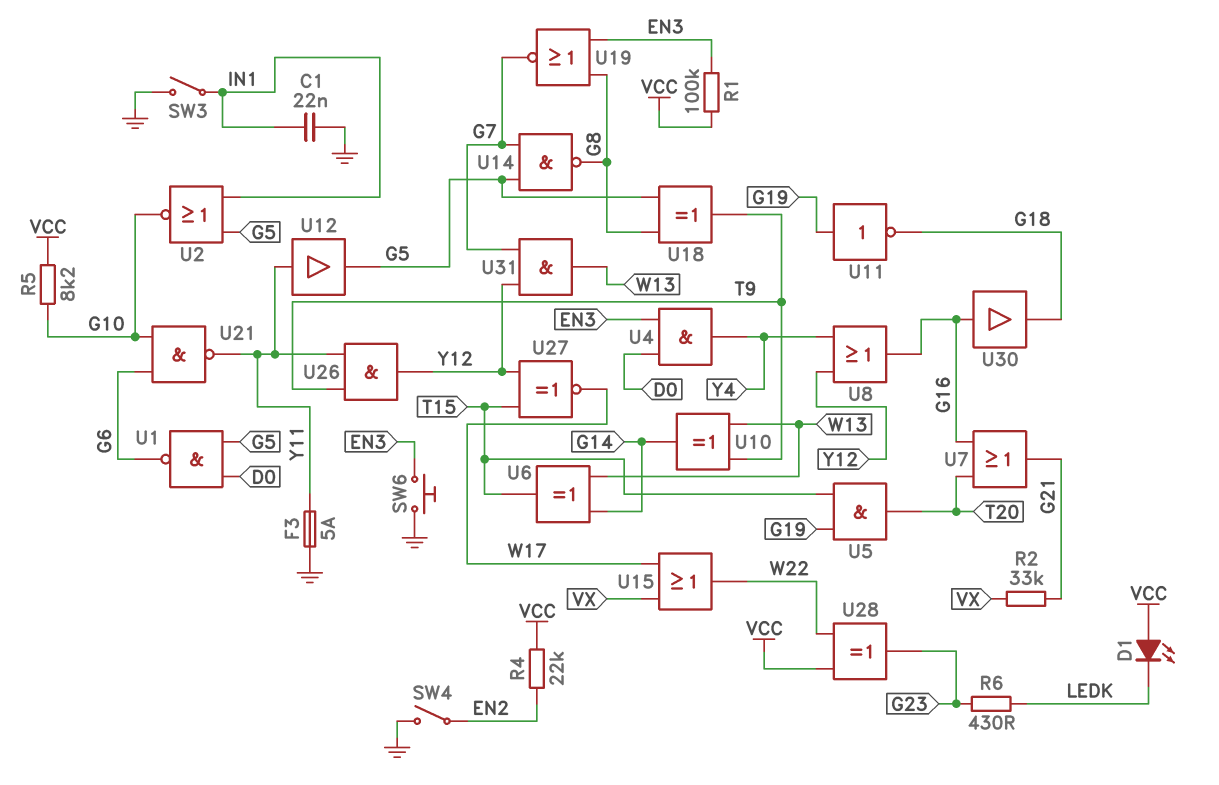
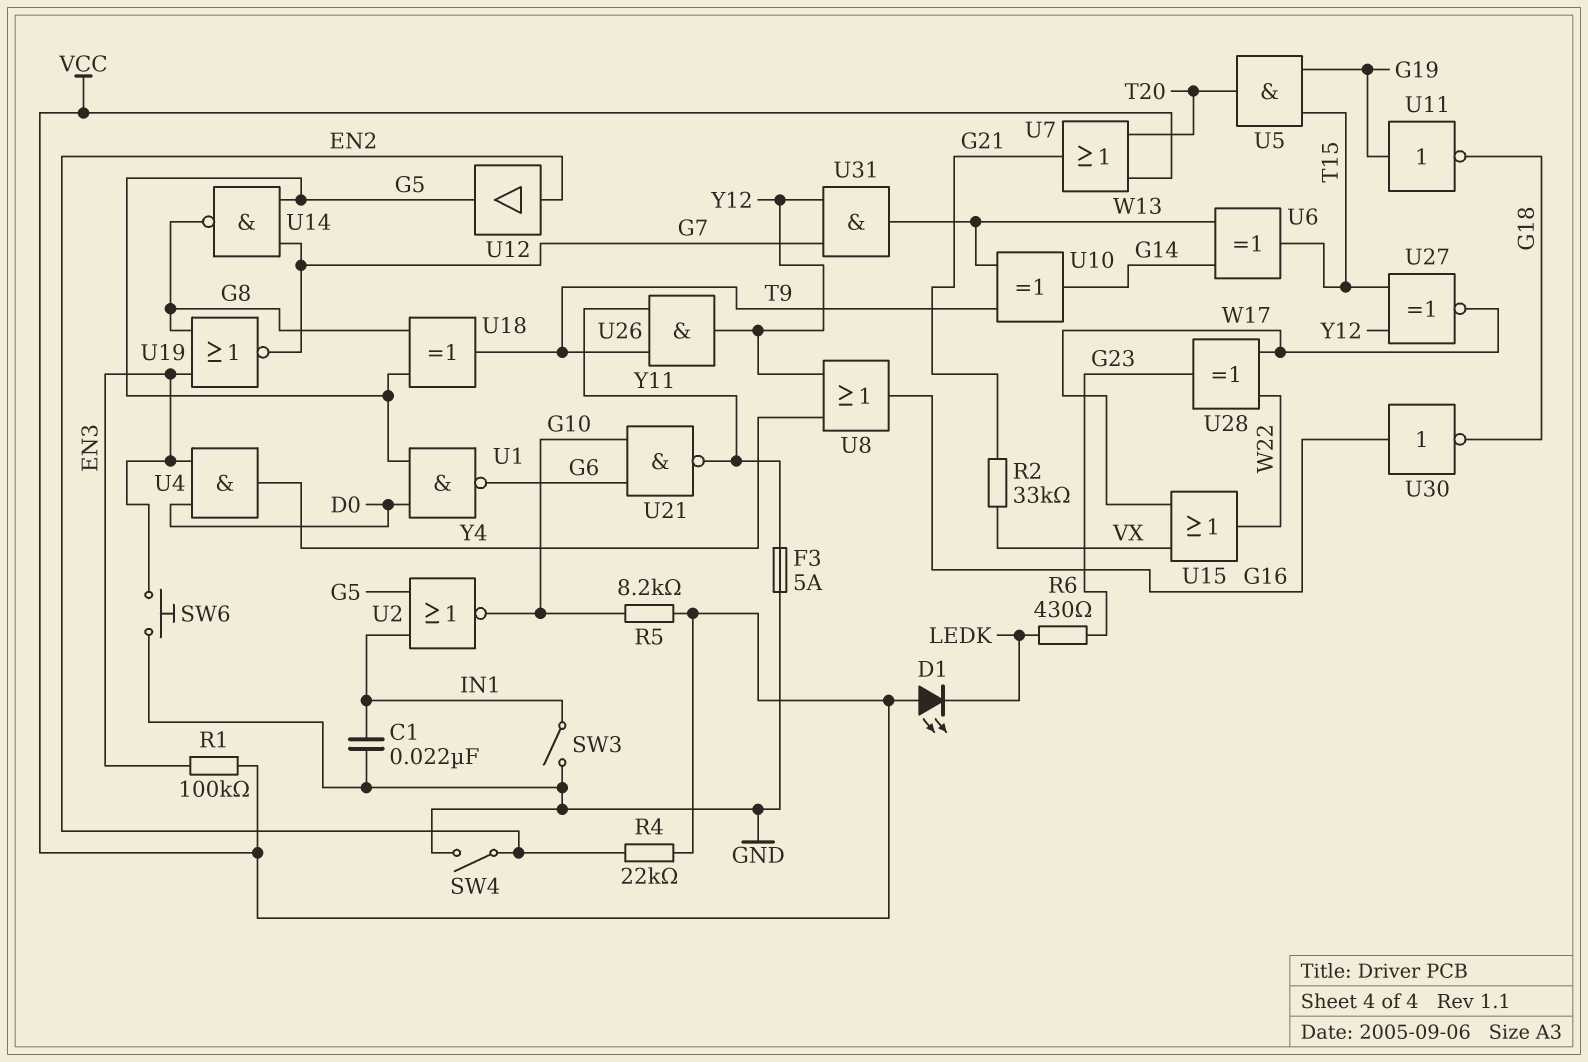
U7: OR (in G16, in T20, out G21) -> OR (in T20, in VCC, out G21)
U12: buffer (in Y11, out G5) -> buffer (in EN2, out G5)
U28: XOR (in VCC, in W22, out G23) -> XOR (in W17, in W22, out G23)
U30: buffer (in G16, out G18) -> NOT (in G16, out G18)

